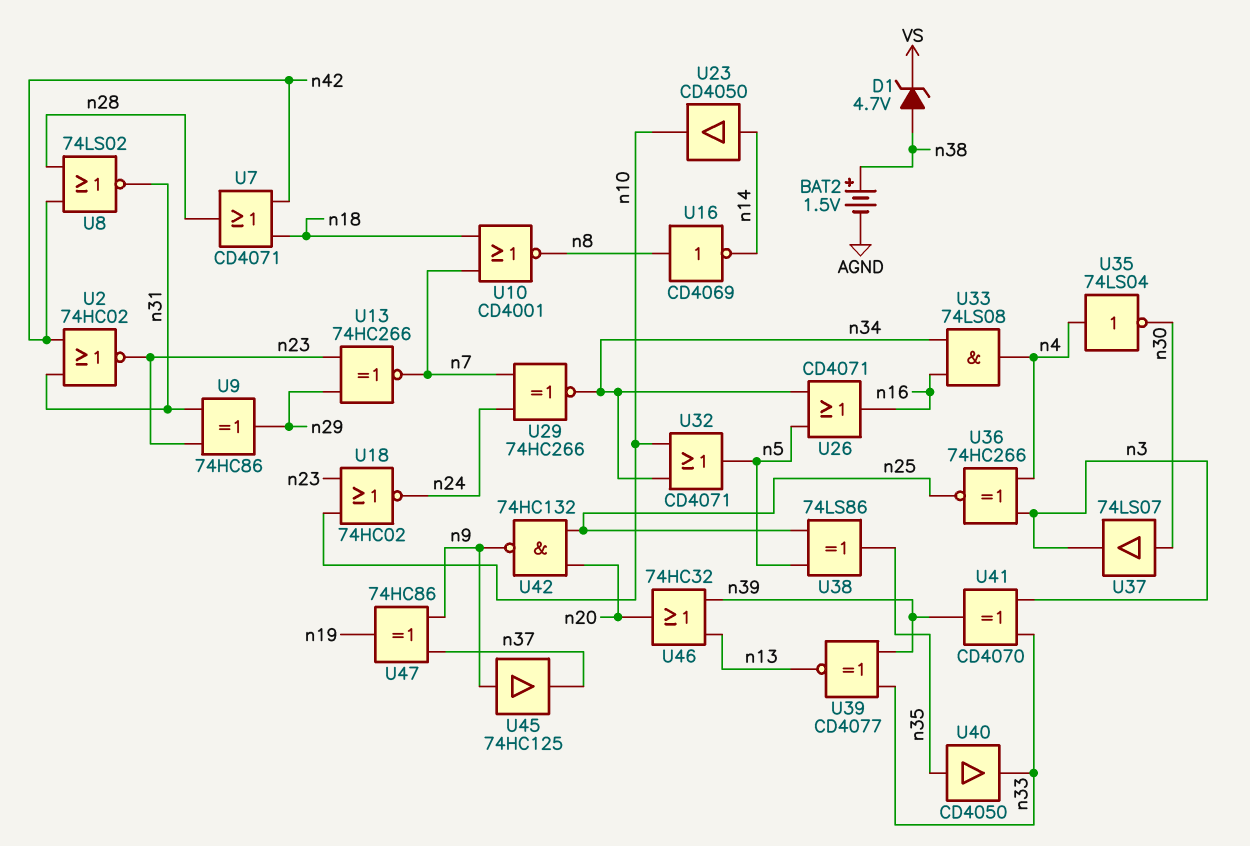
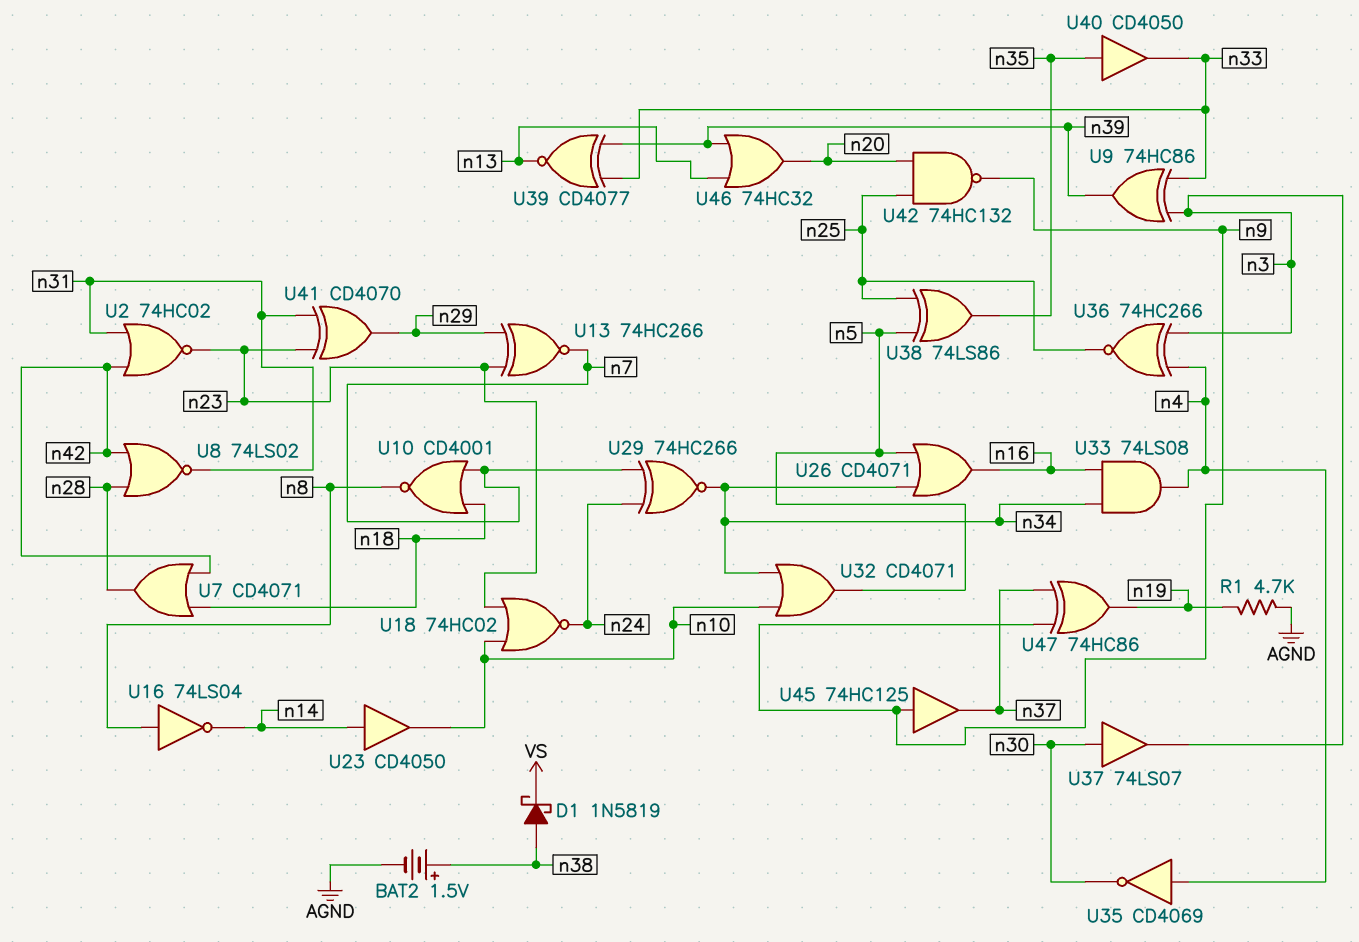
D1: zener 4.7V (A n38, K VS) -> schottky 1N5819 (A n38, K VS)
R1: none -> 4.7k (AGND, n19)
U9: XOR 74HC86 (in n23, in n31, out n29) -> XOR 74HC86 (in n3, in n33, out n39)
U16: NOT CD4069 (in n8, out n14) -> NOT 74LS04 (in n8, out n14)
U35: NOT 74LS04 (in n4, out n30) -> NOT CD4069 (in n4, out n30)
U41: XOR CD4070 (in n3, in n33, out n39) -> XOR CD4070 (in n23, in n31, out n29)

